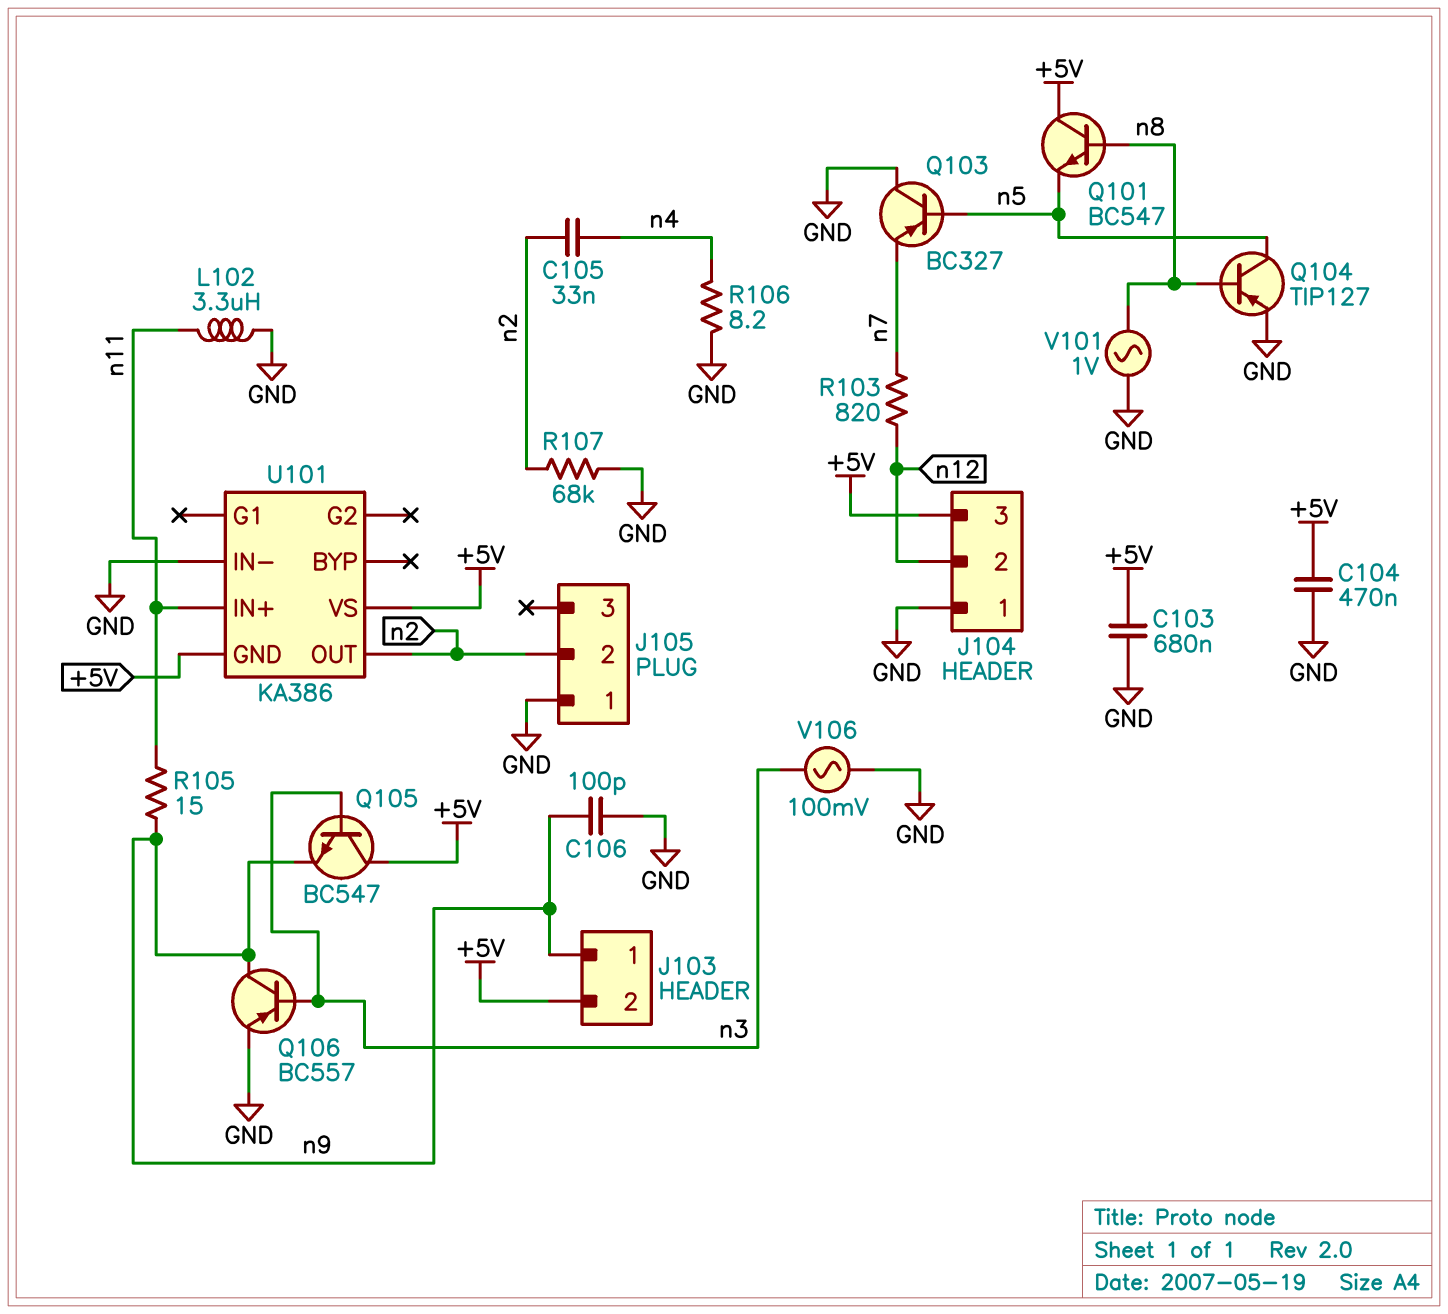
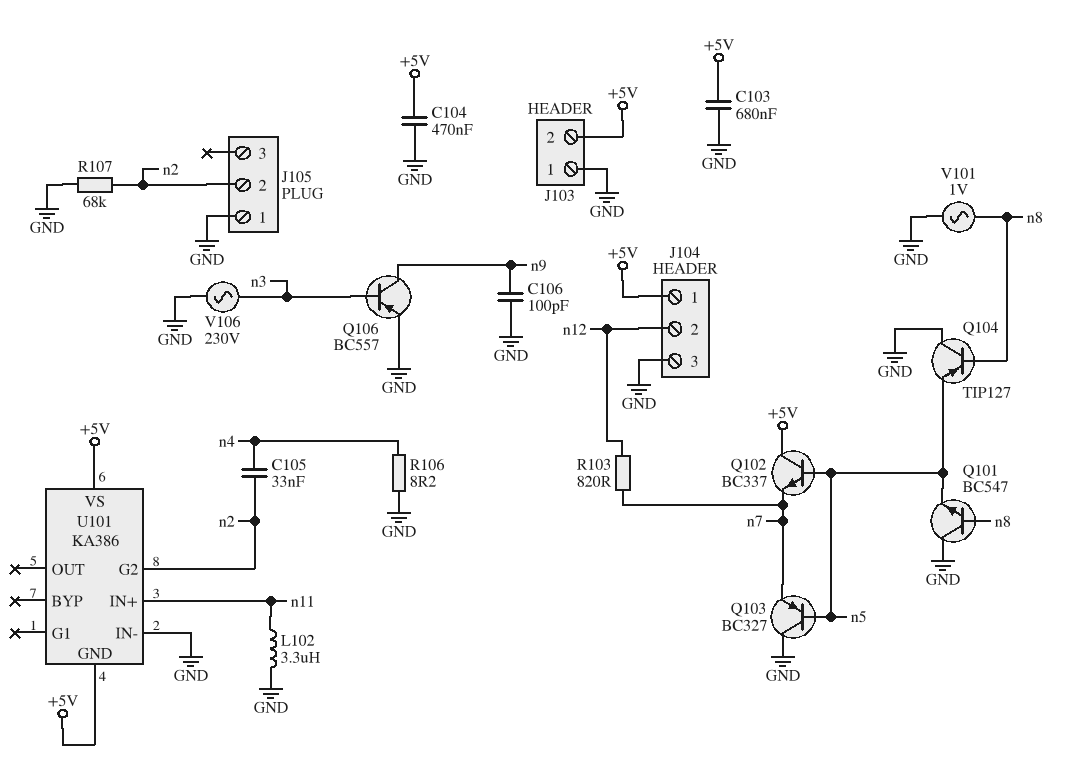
J103 pin 1: n9 -> GND
J104 pin 1: GND -> +5V
J104 pin 3: +5V -> GND
Q101: NPN BC547 (B n8, C +5V, E n5) -> NPN BC547 (B n8, C GND, E n5)
Q102: none -> NPN BC337 (B n5, C +5V, E n7)
Q104: PNP TIP127 (B n8, C n5, E GND) -> PNP TIP127 (B n8, C GND, E n5)
Q105: NPN BC547 (B n3, C +5V, E n9) -> none
R105: 15 (n9, n11) -> none
U101 pin G2: none -> n2
U101 pin OUT: n2 -> none
V106: AC 100mV (GND, n3) -> AC 230V (GND, n3)

